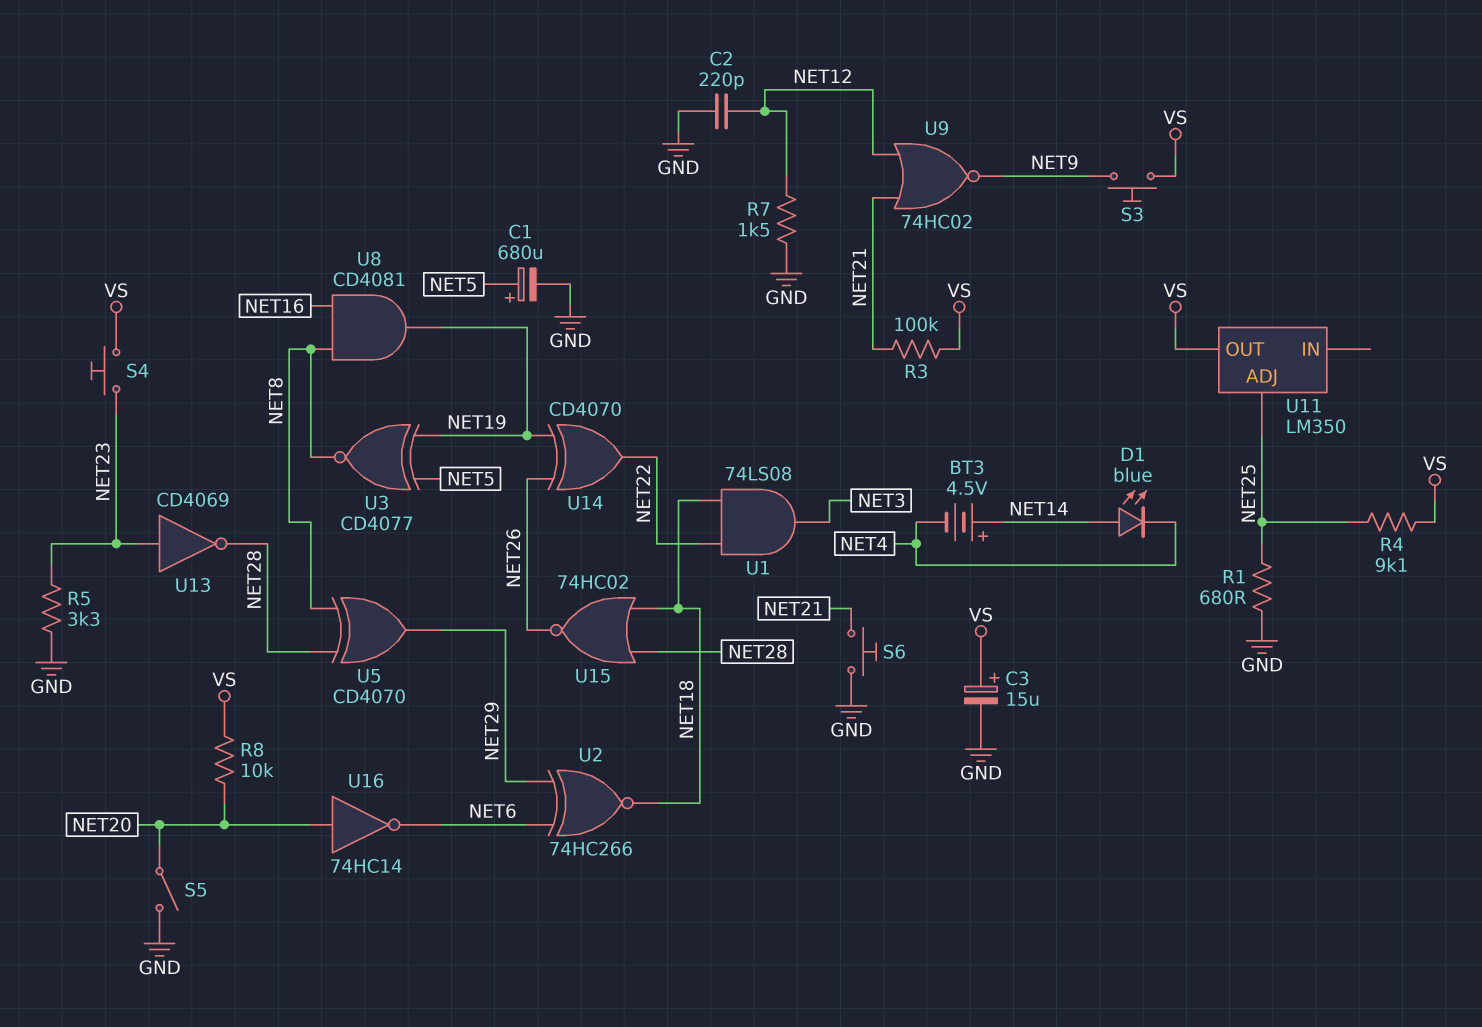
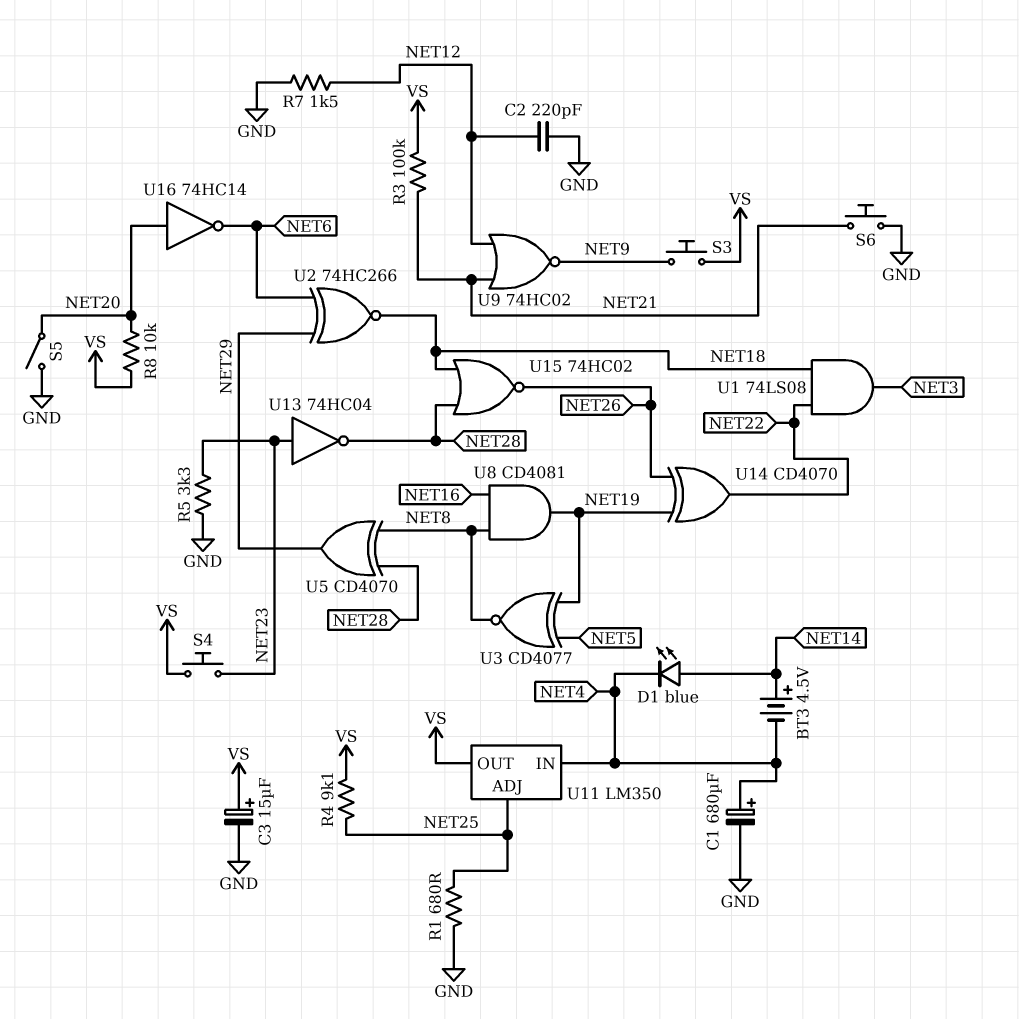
C1: 680uF (plus NET5, minus GND) -> 680uF (plus NET4, minus GND)
U11 pin IN: none -> NET4
U13: NOT CD4069 (in NET23, out NET28) -> NOT 74HC04 (in NET23, out NET28)

